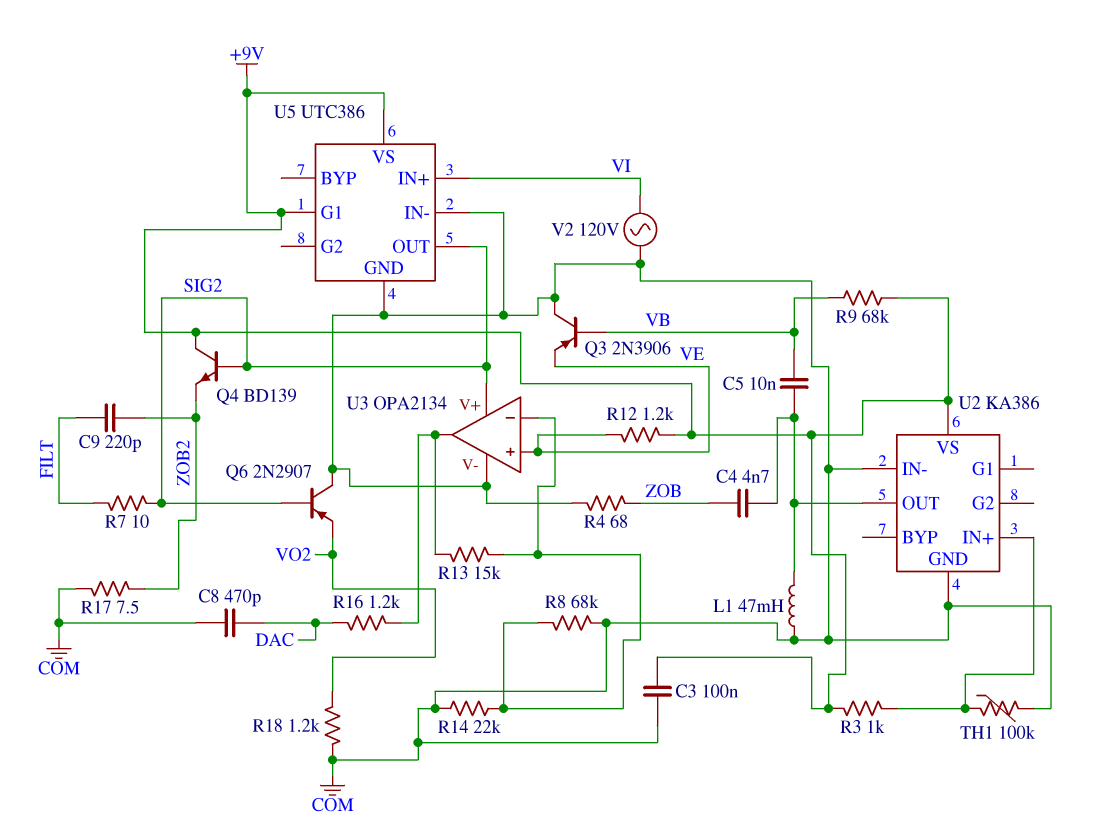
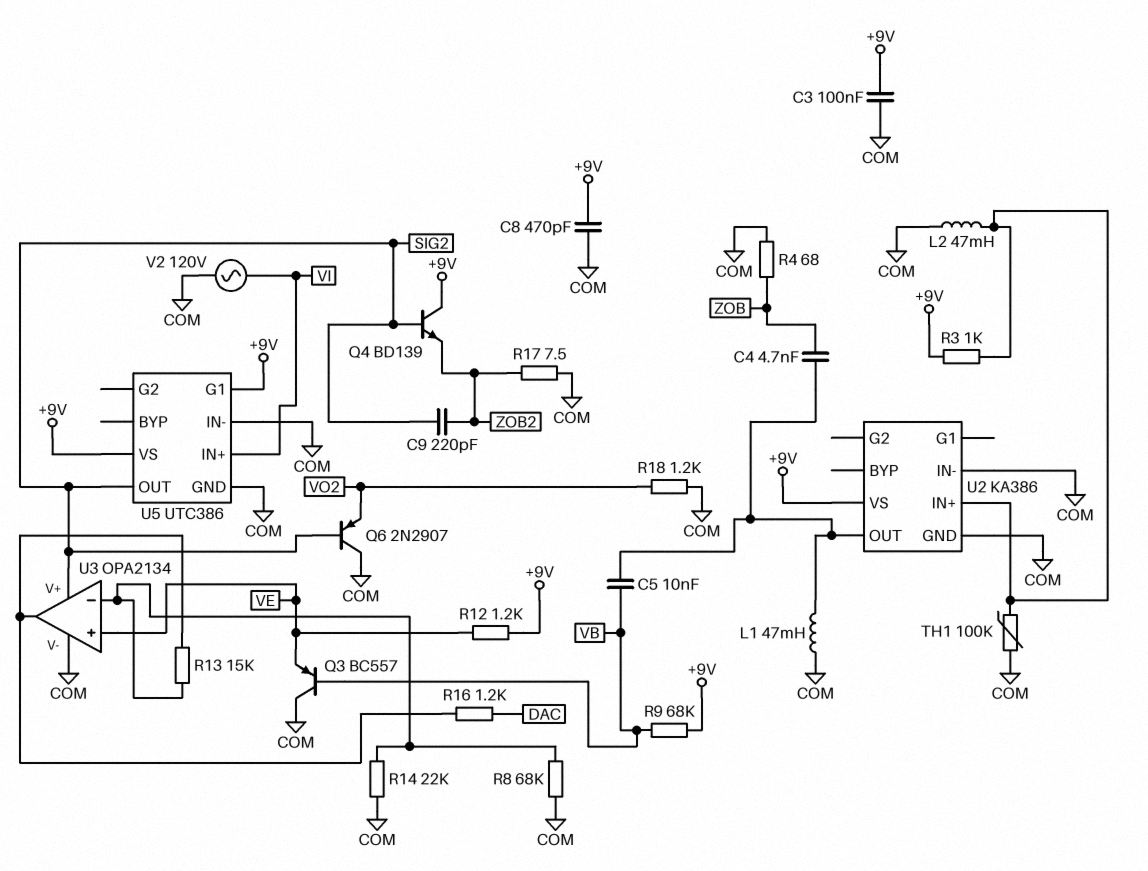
C8: 470pF (COM, DAC) -> 470pF (+9V, COM)
C9: 220pF (FILT, ZOB2) -> 220pF (SIG2, ZOB2)
L2: none -> 47mH (COM, U2/IN+)
Q3: PNP 2N3906 (B VB, C COM, E VE) -> PNP BC557 (B VB, C COM, E VE)
R7: 10 (FILT, SIG2) -> none

